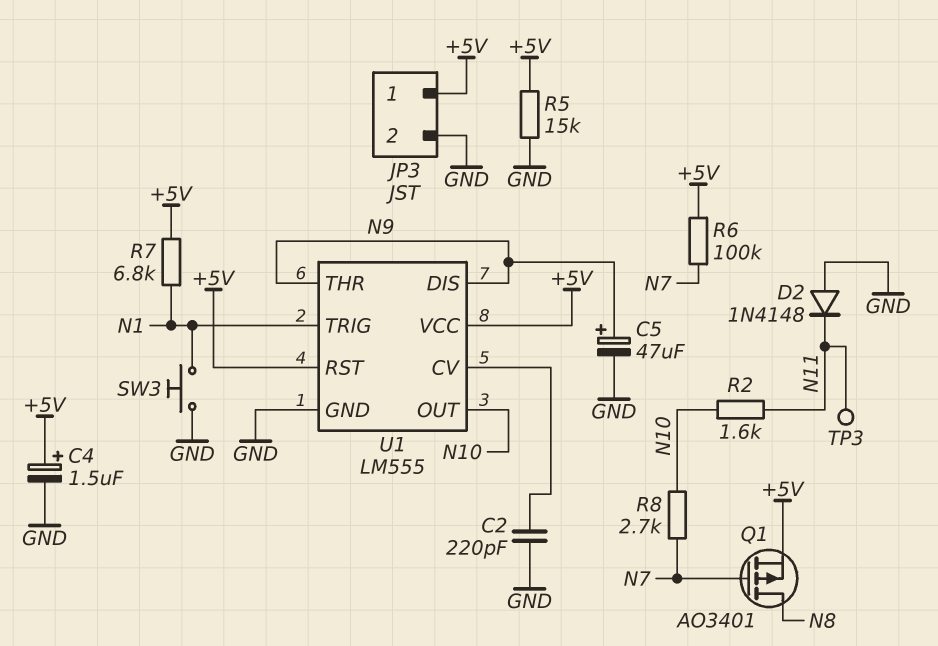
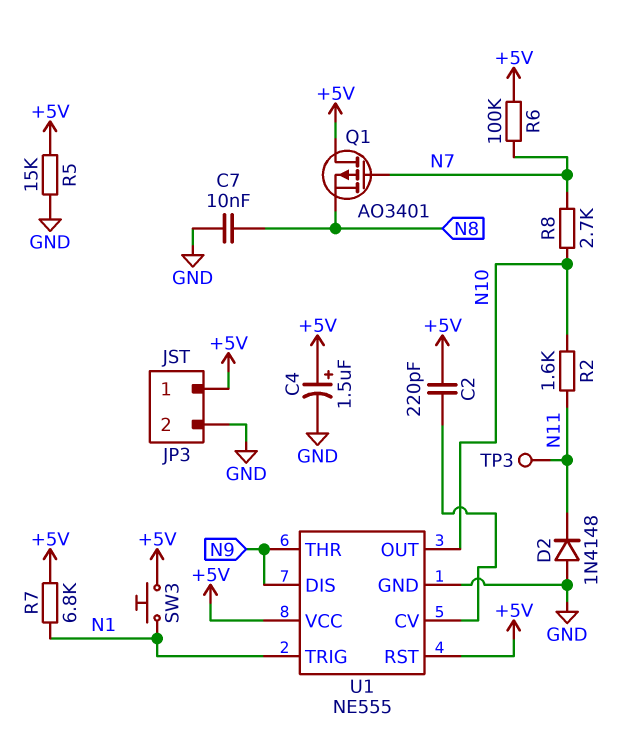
C2: 220pF (GND, U1/CV) -> 220pF (+5V, U1/CV)
C5: 47uF (plus N9, minus GND) -> none
C7: none -> 10nF (GND, N8)
Q1: PMOS AO3401 (G N7, D N8, S +5V) -> PMOS AO3401 (G N7, D +5V, S N8)
SW3: button (GND, N1) -> button (+5V, N1)
U1: LM555 -> NE555

